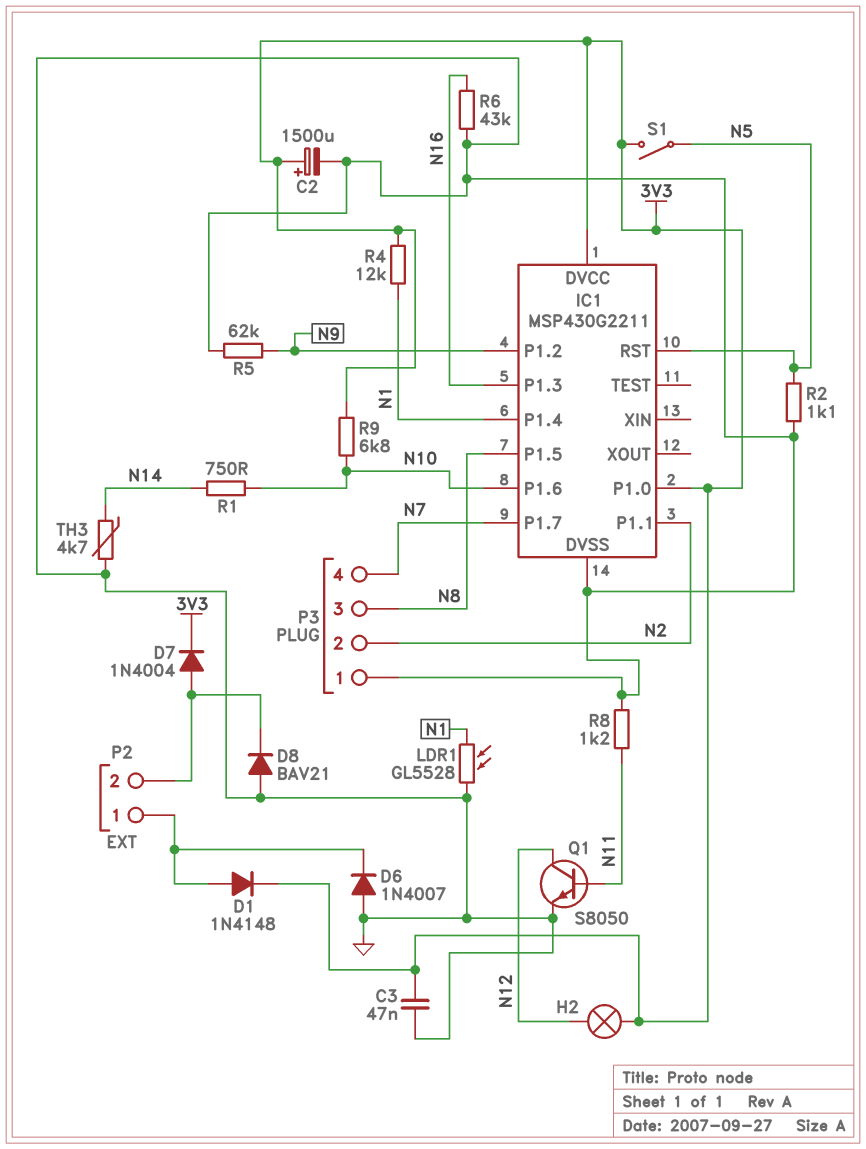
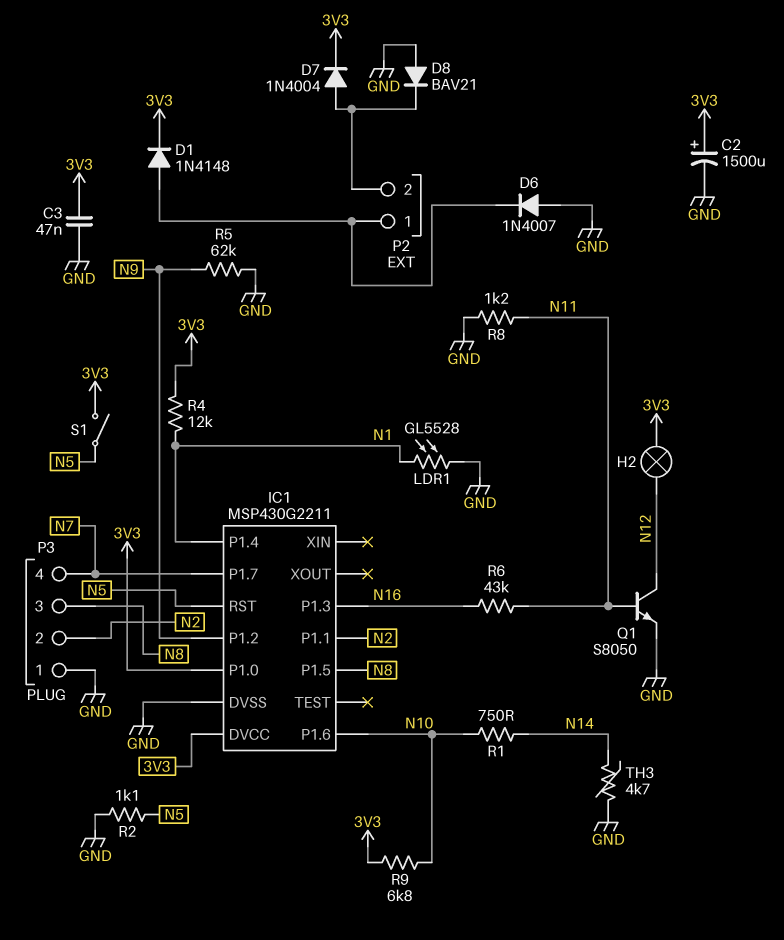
R6: 43k (GND, N16) -> 43k (N11, N16)

